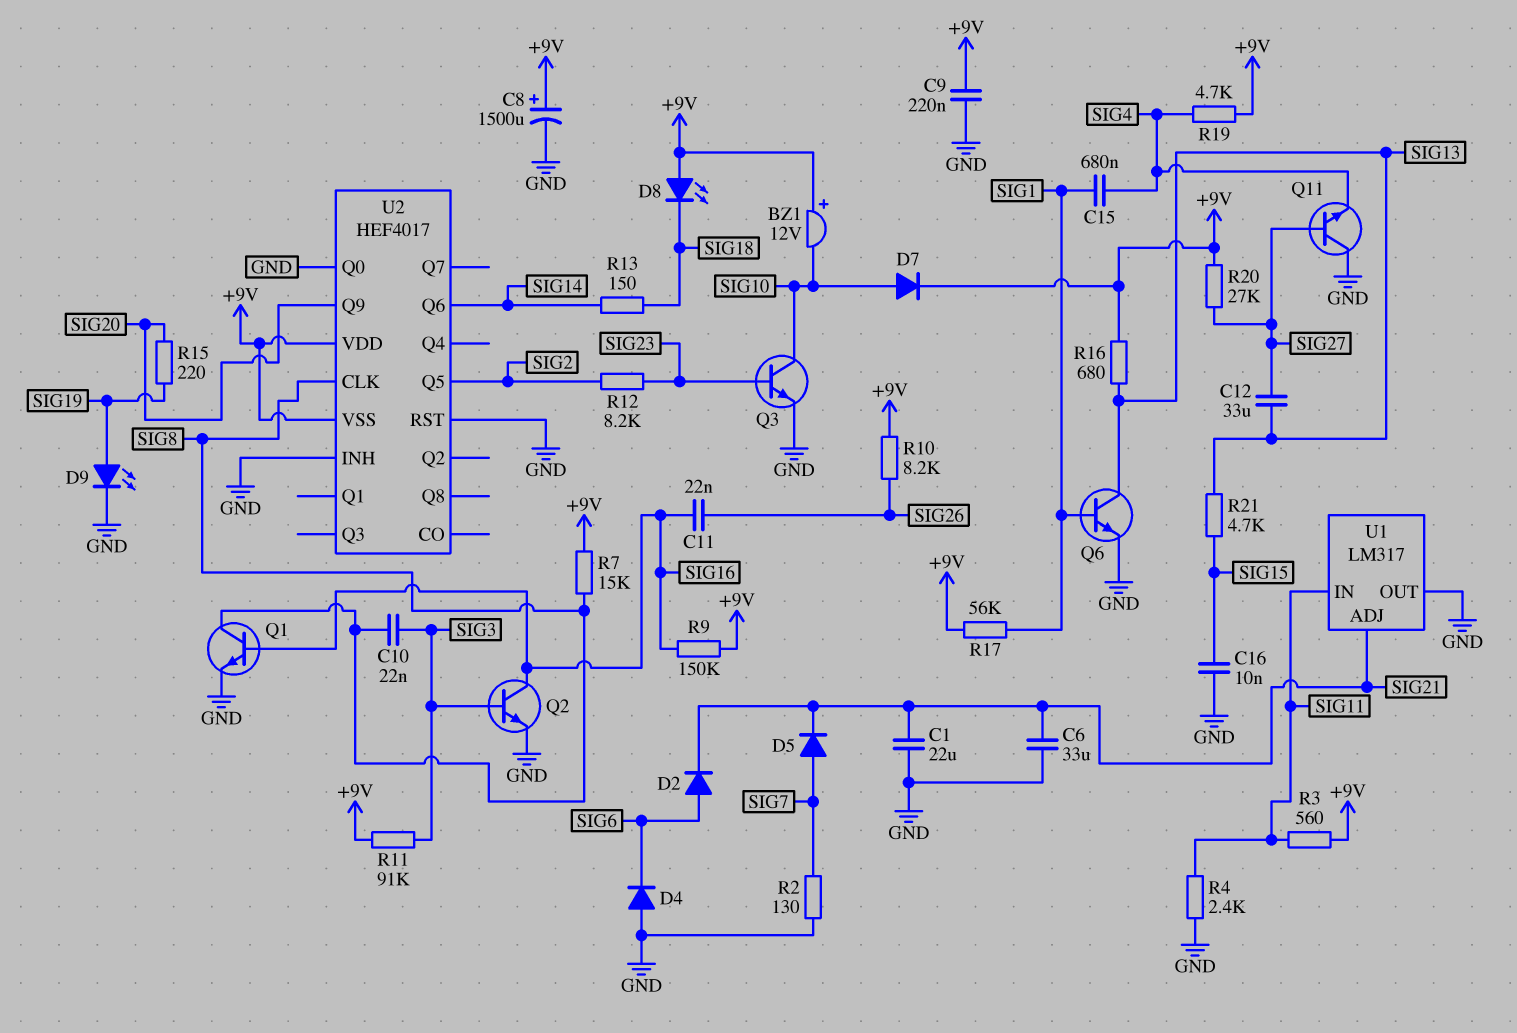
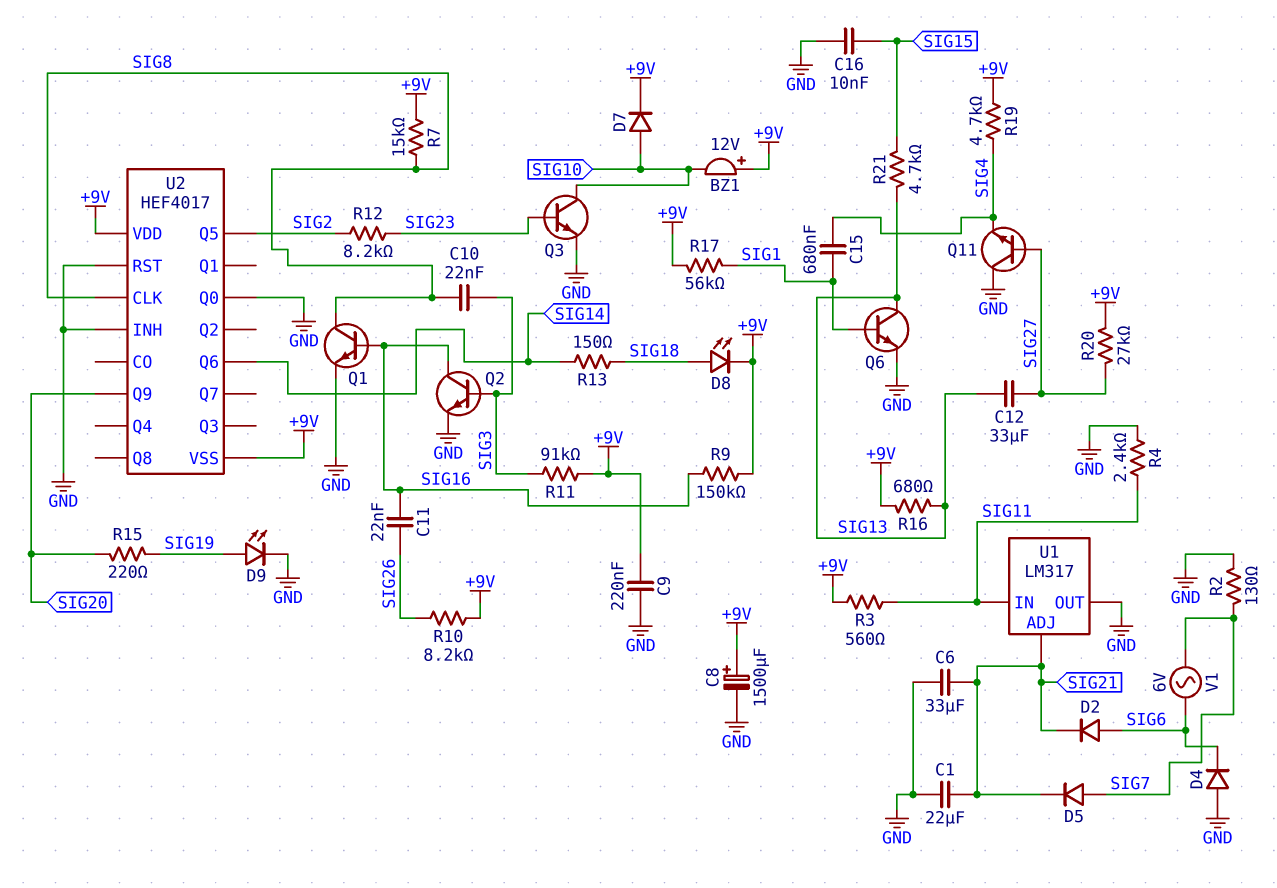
D8: LED (A +9V, K SIG18) -> LED (A SIG18, K +9V)
V1: none -> AC 6V (SIG6, SIG7)

